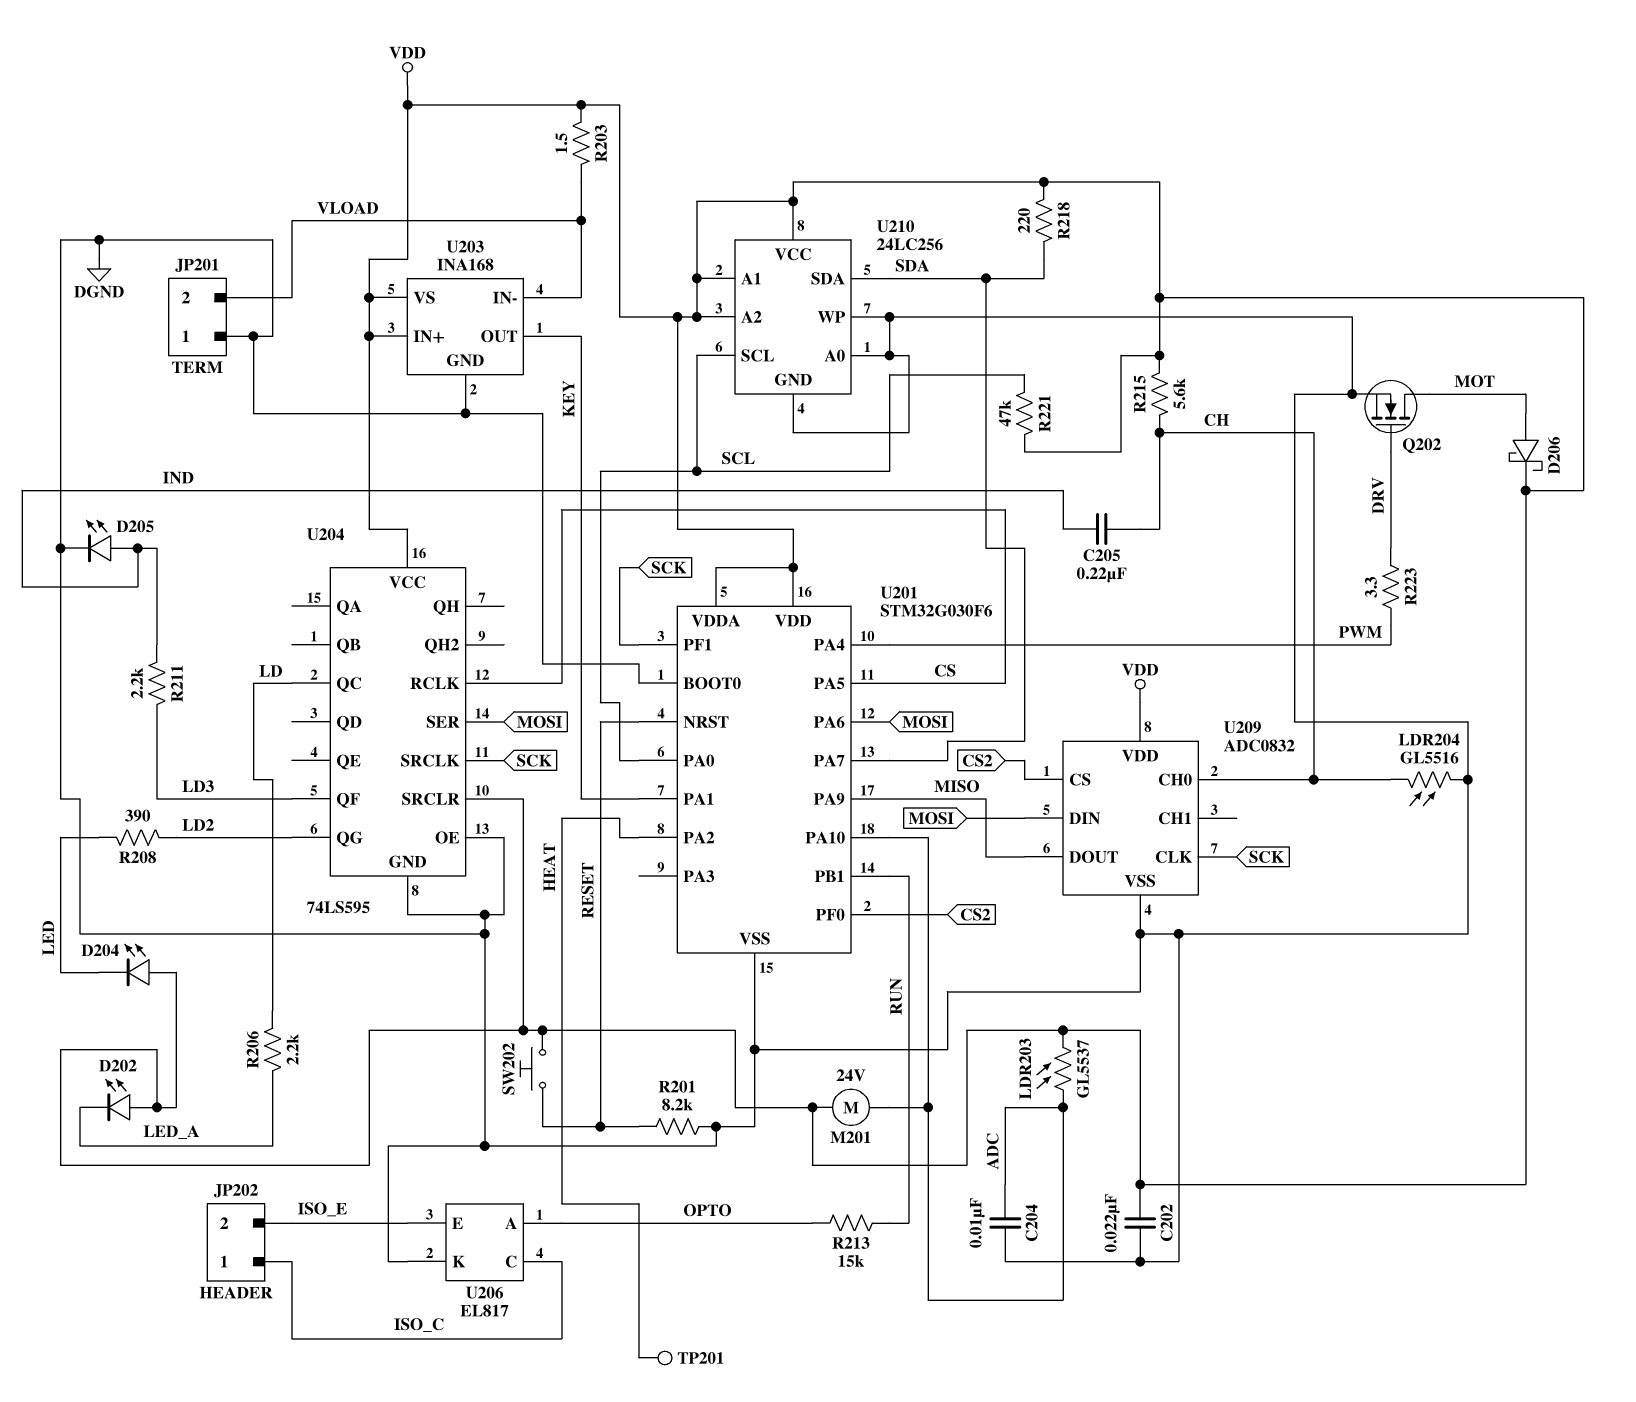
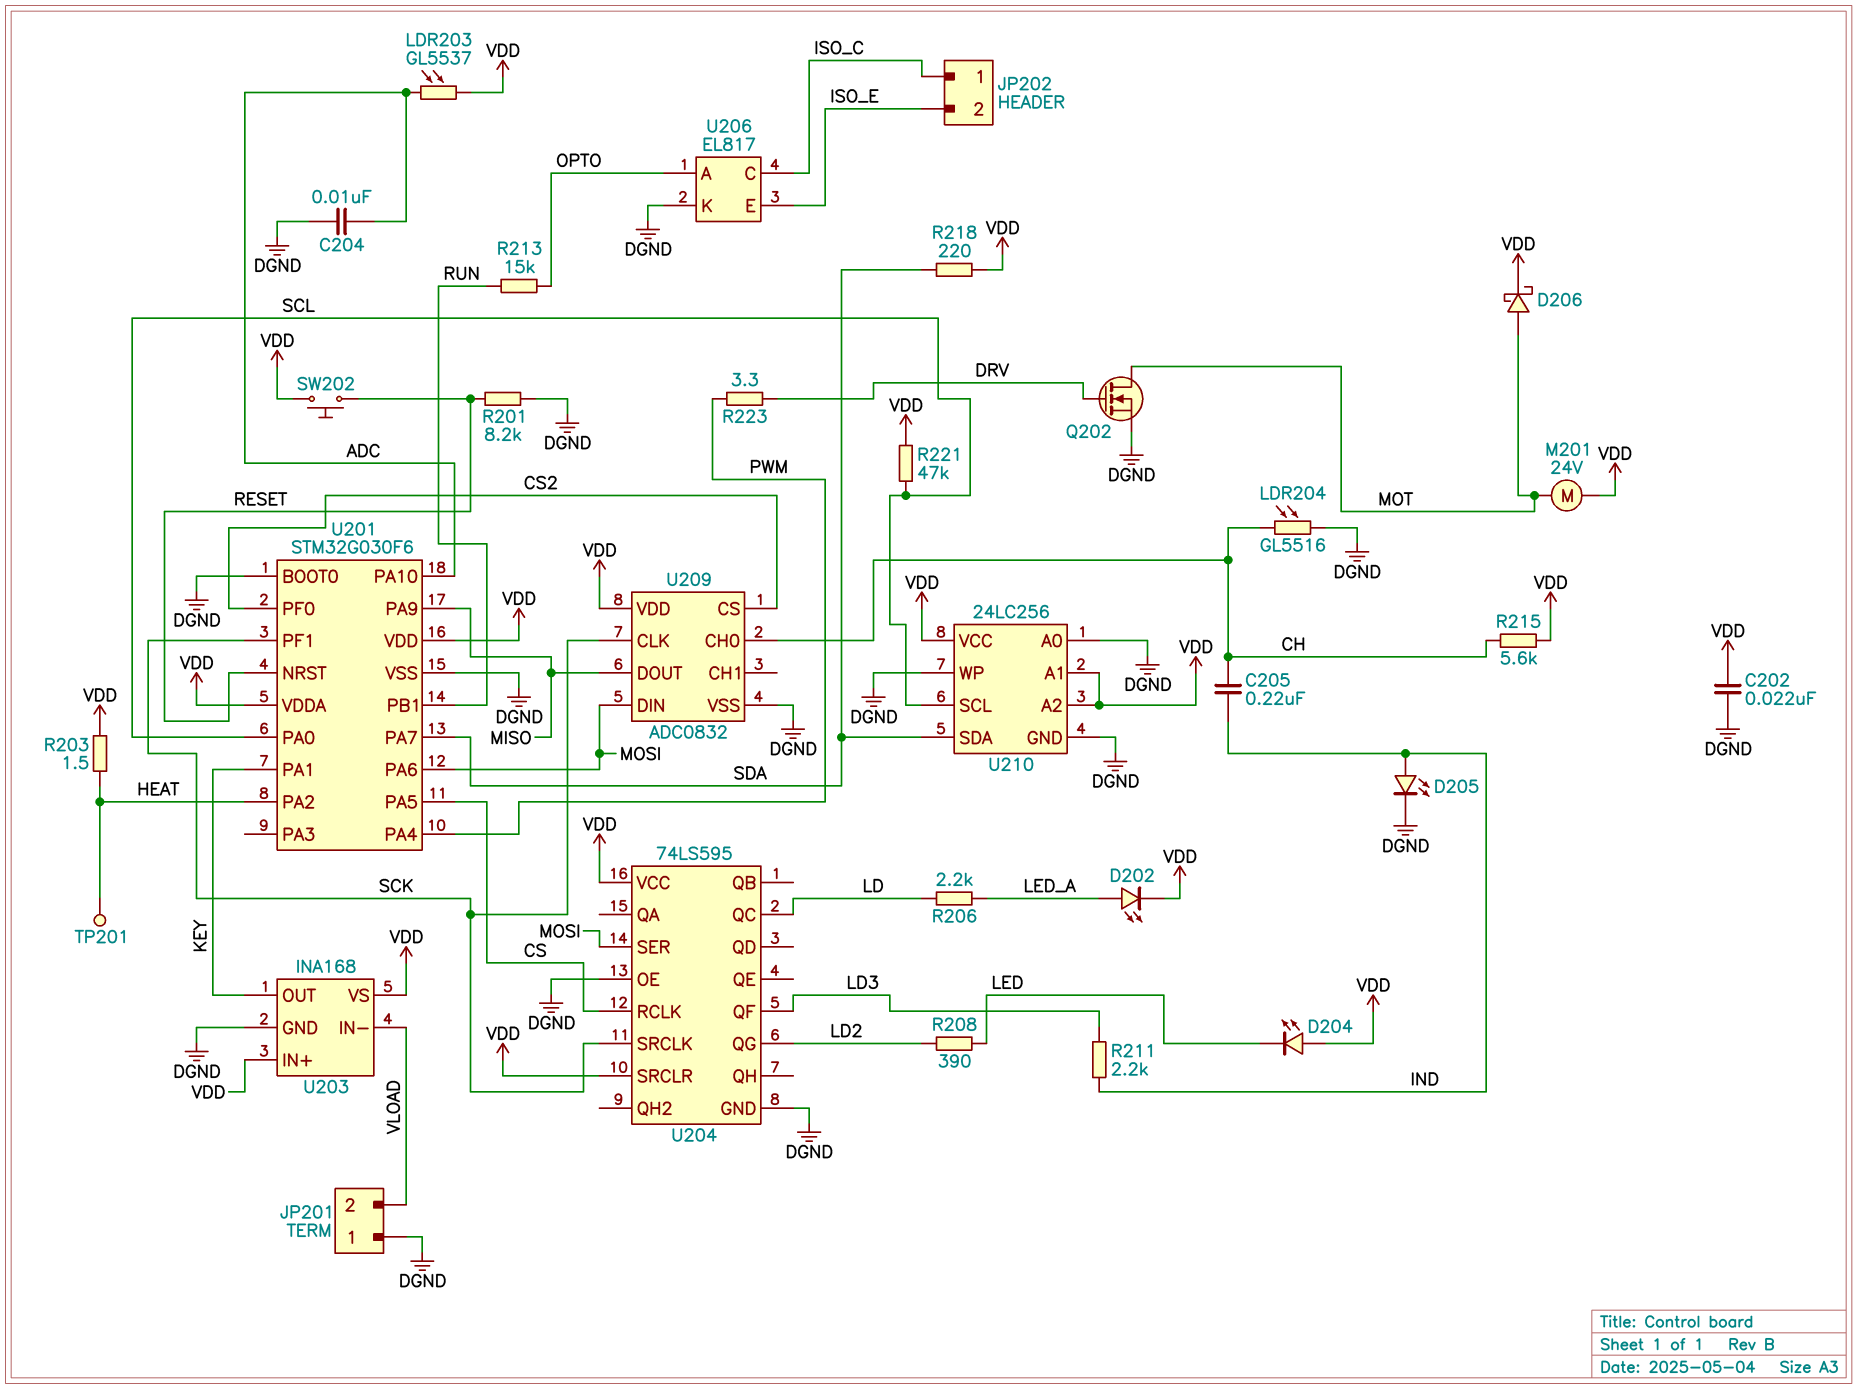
D202: LED (A VDD, K LED_A) -> LED (A LED_A, K VDD)
M201: motor 24V (ADC, VDD) -> motor 24V (MOT, VDD)
R203: 1.5 (VDD, VLOAD) -> 1.5 (HEAT, VDD)

